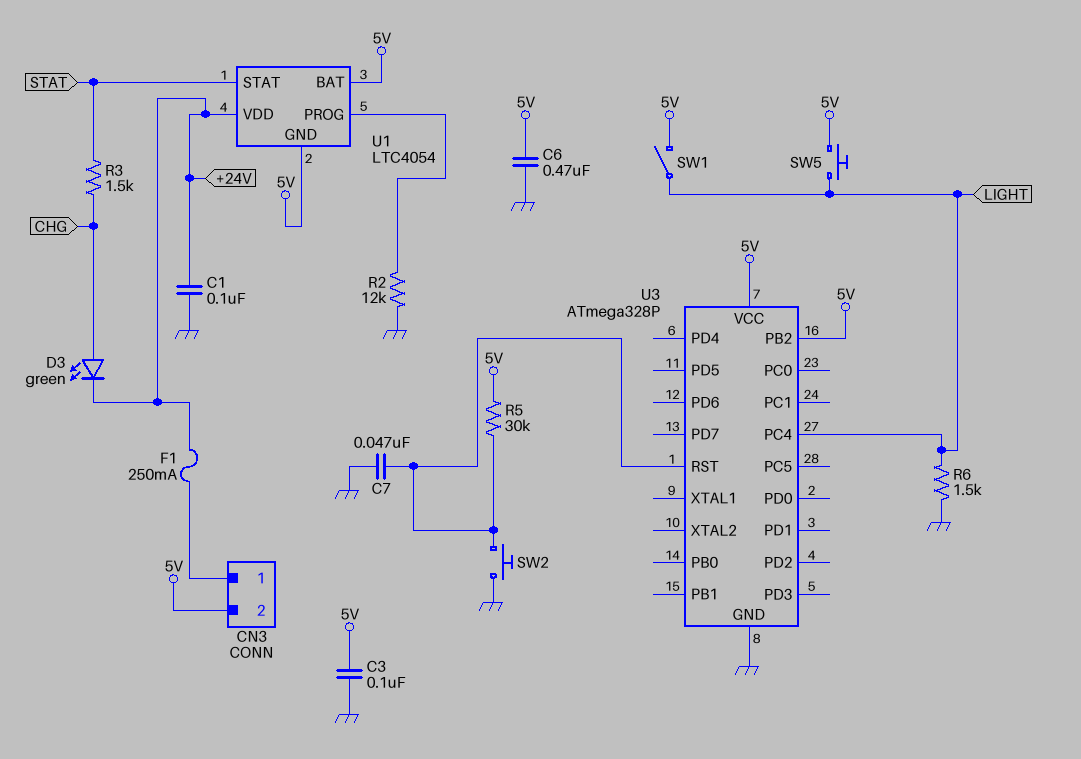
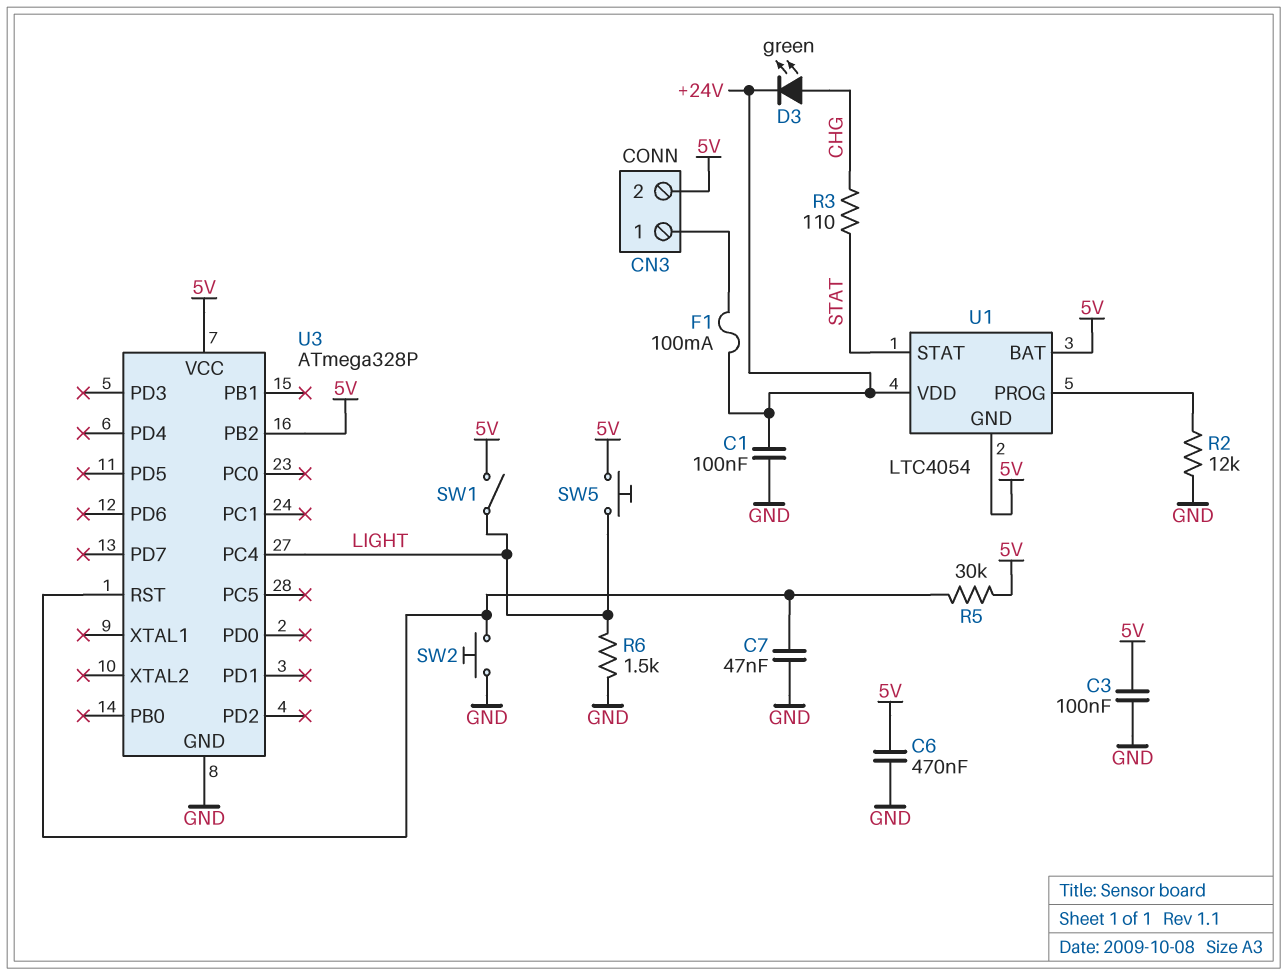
F1: 250mA (+24V, CN3/1) -> 100mA (+24V, CN3/1)
R3: 1.5k (CHG, STAT) -> 110 (CHG, STAT)

